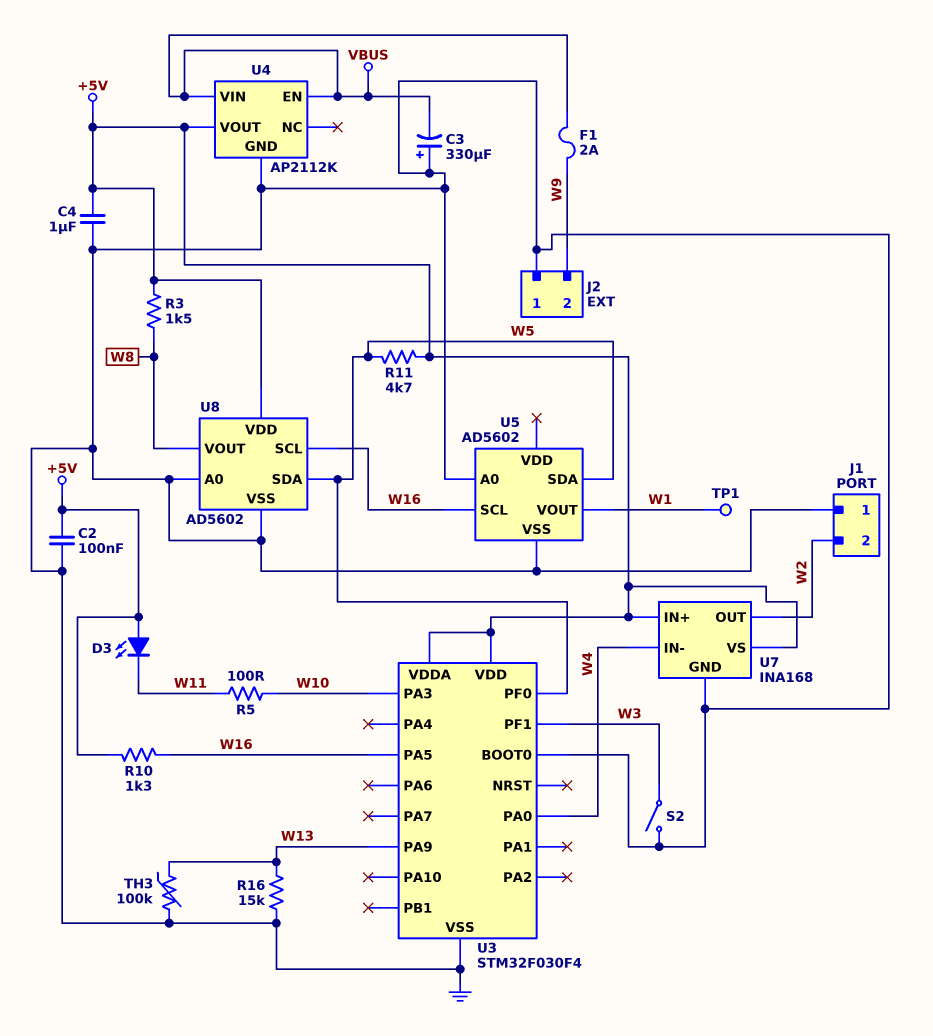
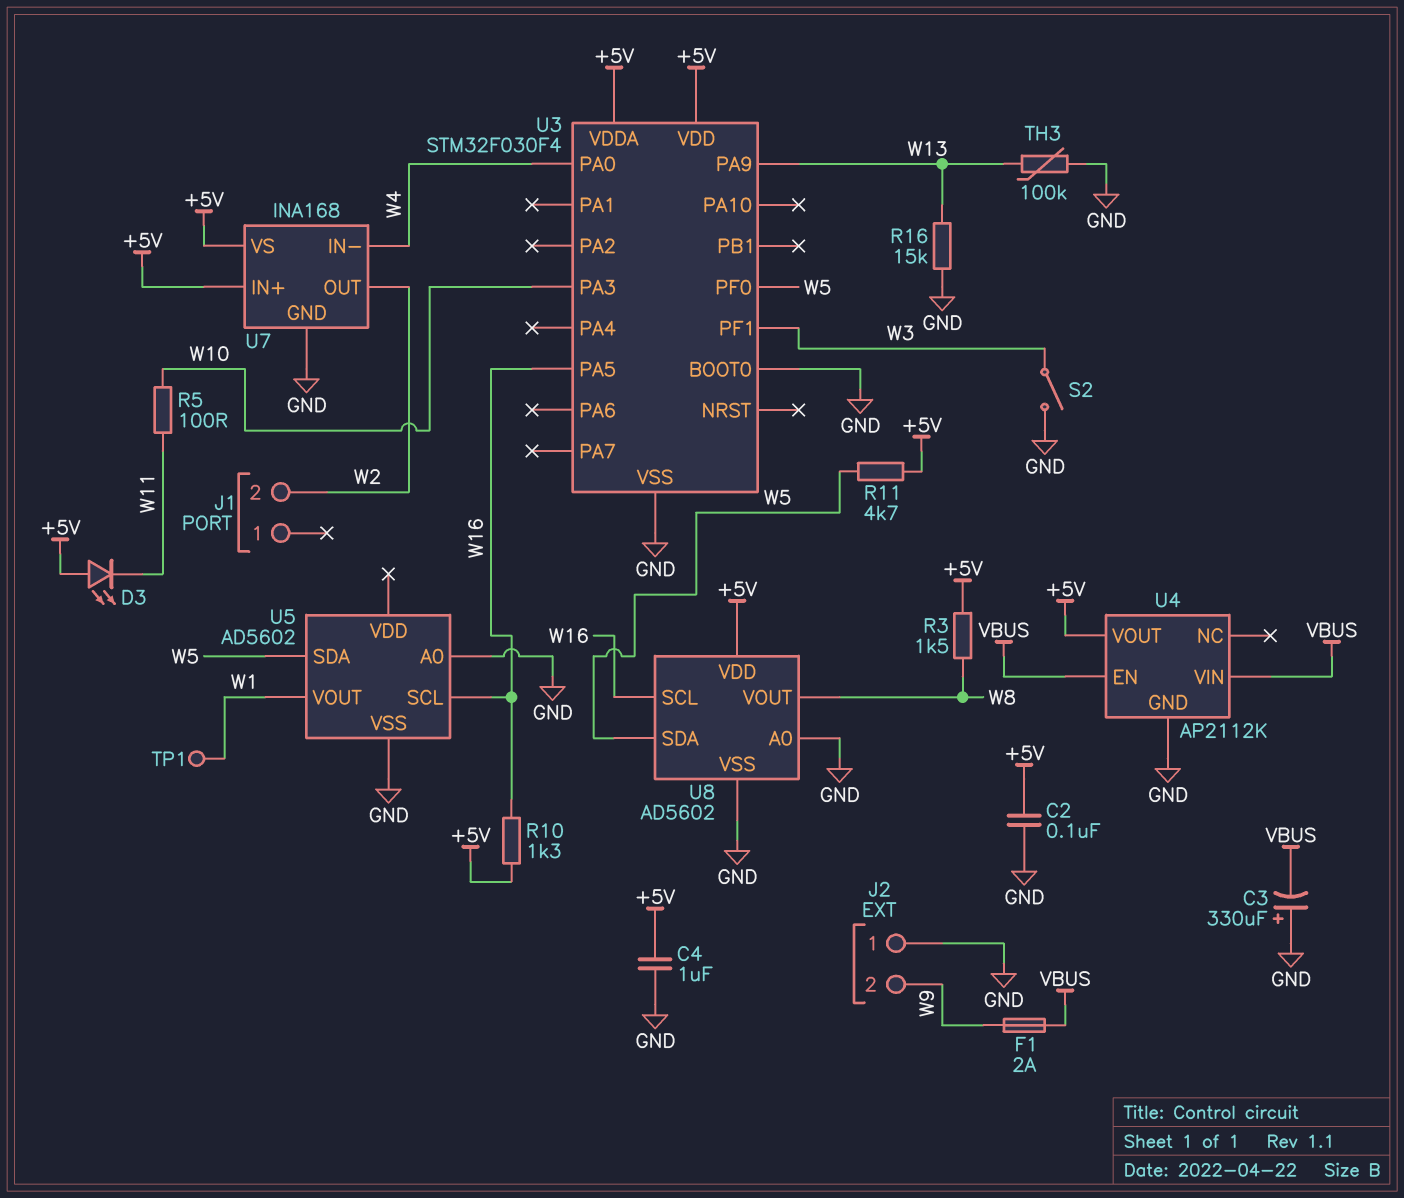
J1 pin 1: GND -> none

